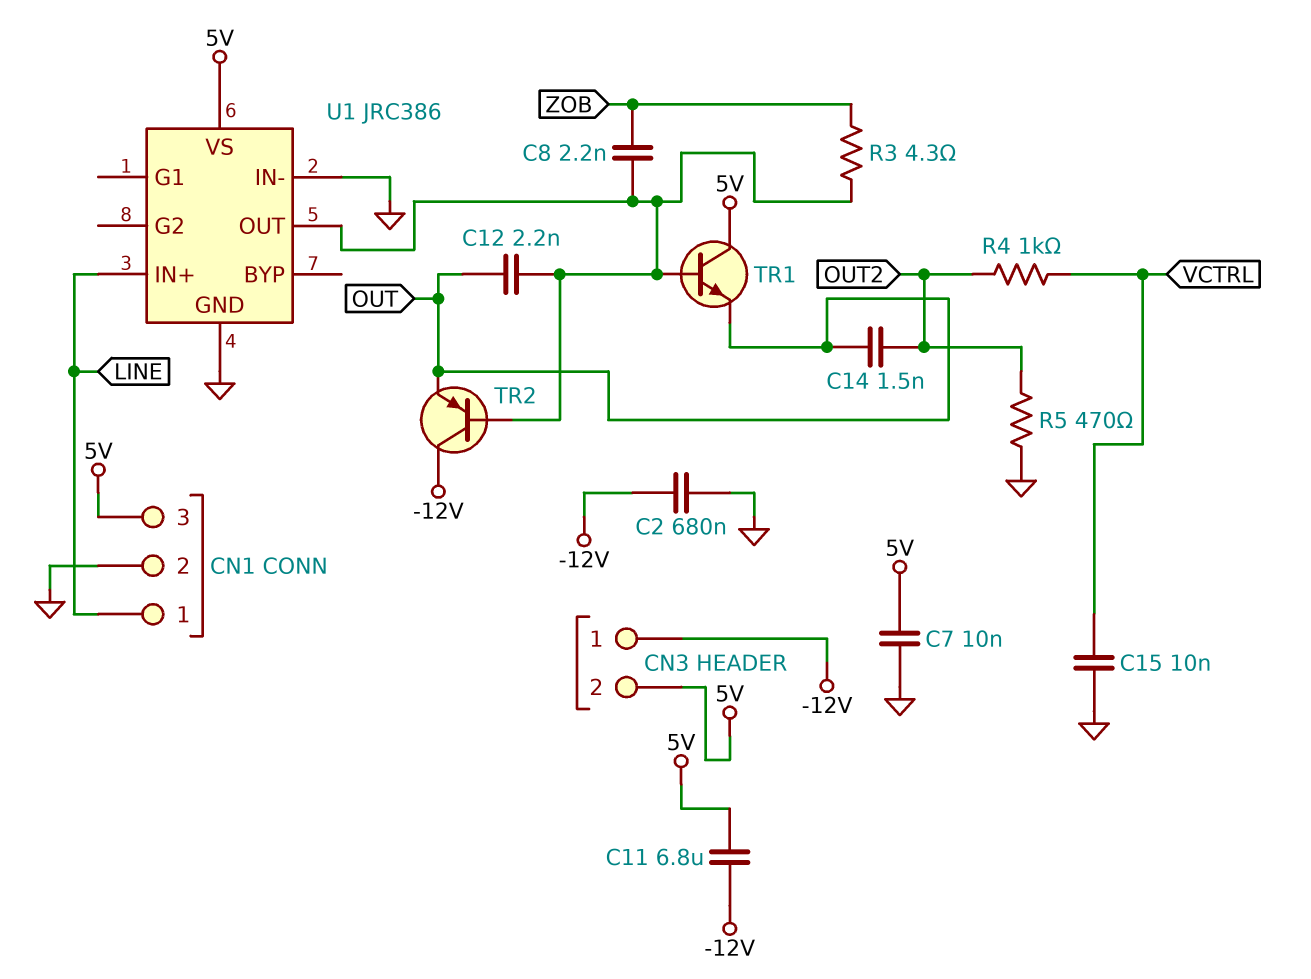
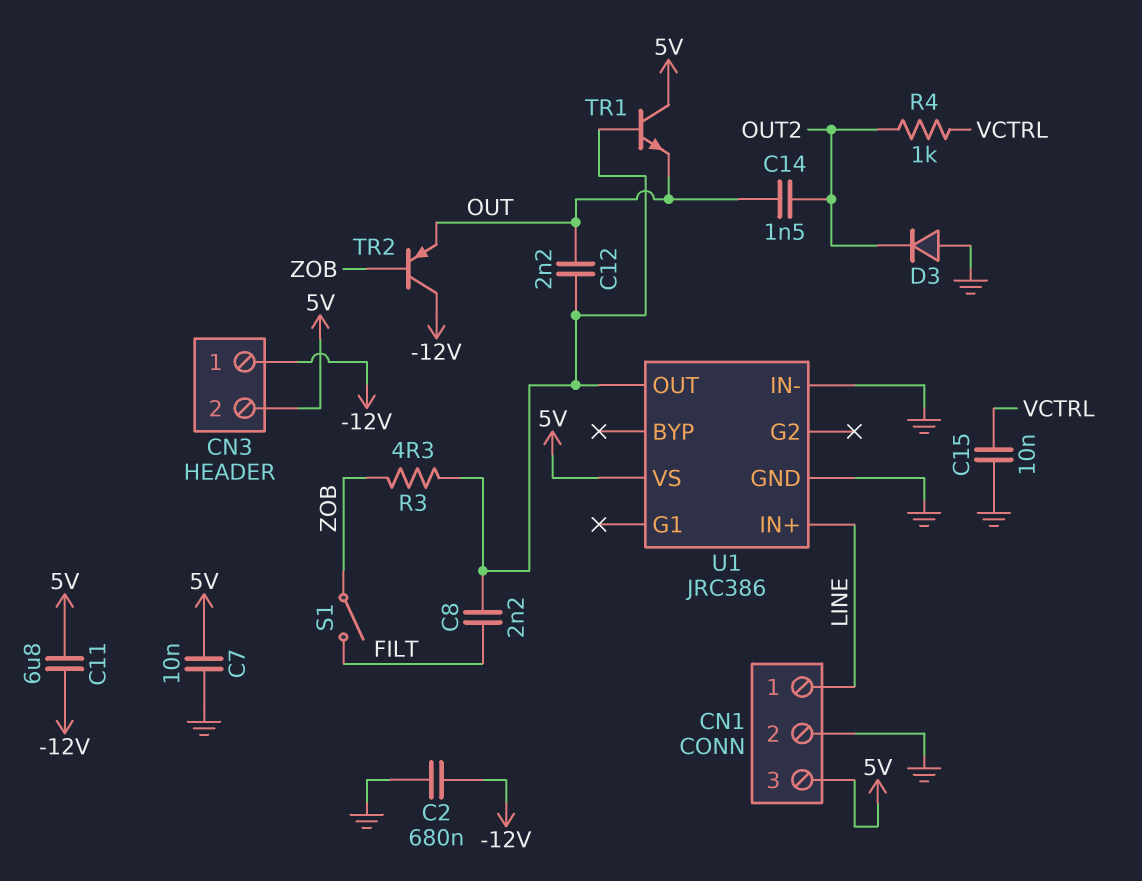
C8: 2.2nF (U1/OUT, ZOB) -> 2.2nF (FILT, U1/OUT)
D3: none -> diode (A GND, K OUT2)
R5: 470 (GND, OUT2) -> none
S1: none -> switch (FILT, ZOB)
TR2: PNP (B U1/OUT, C -12V, E OUT) -> PNP (B ZOB, C -12V, E OUT)

